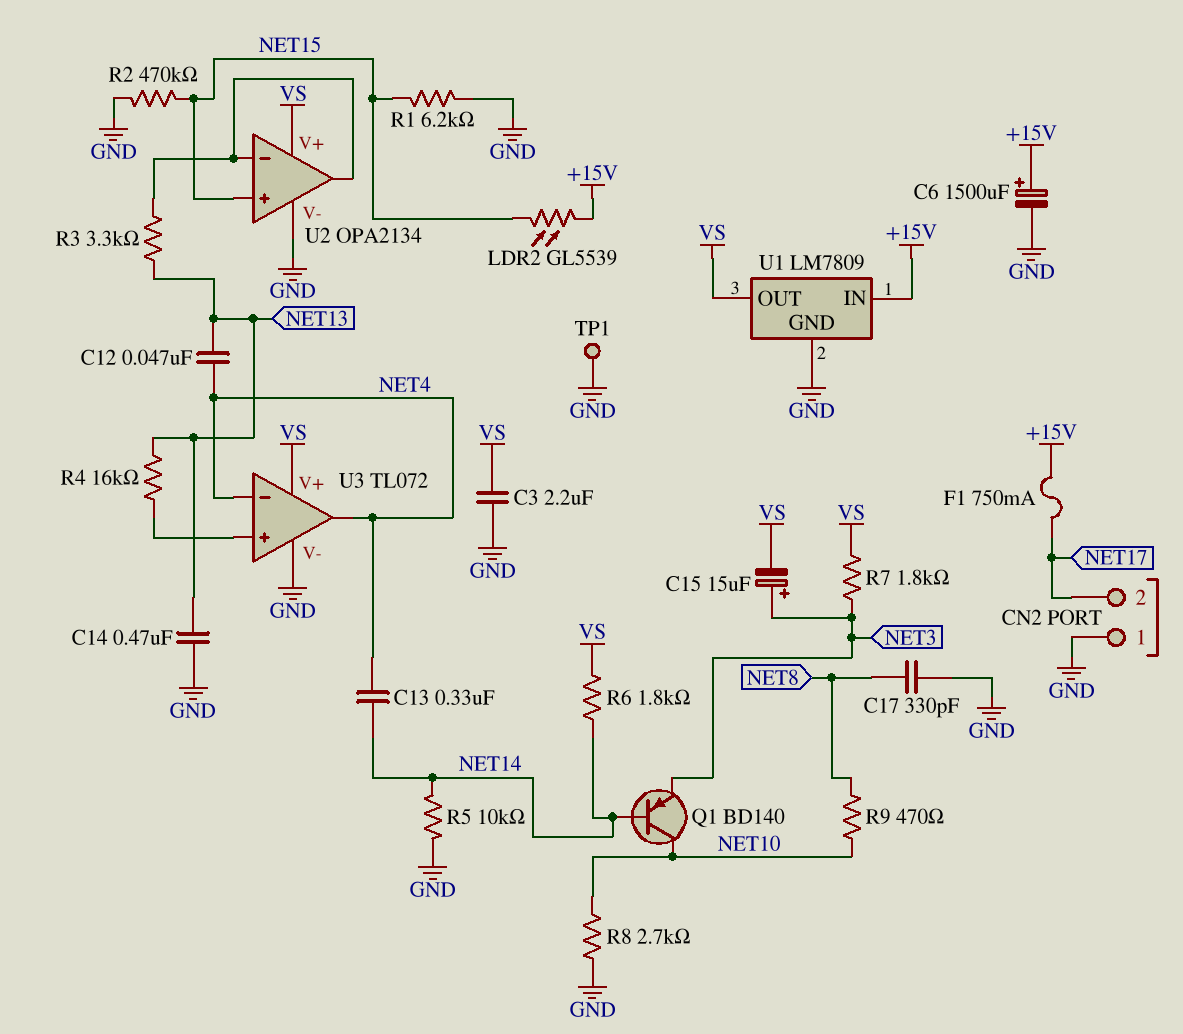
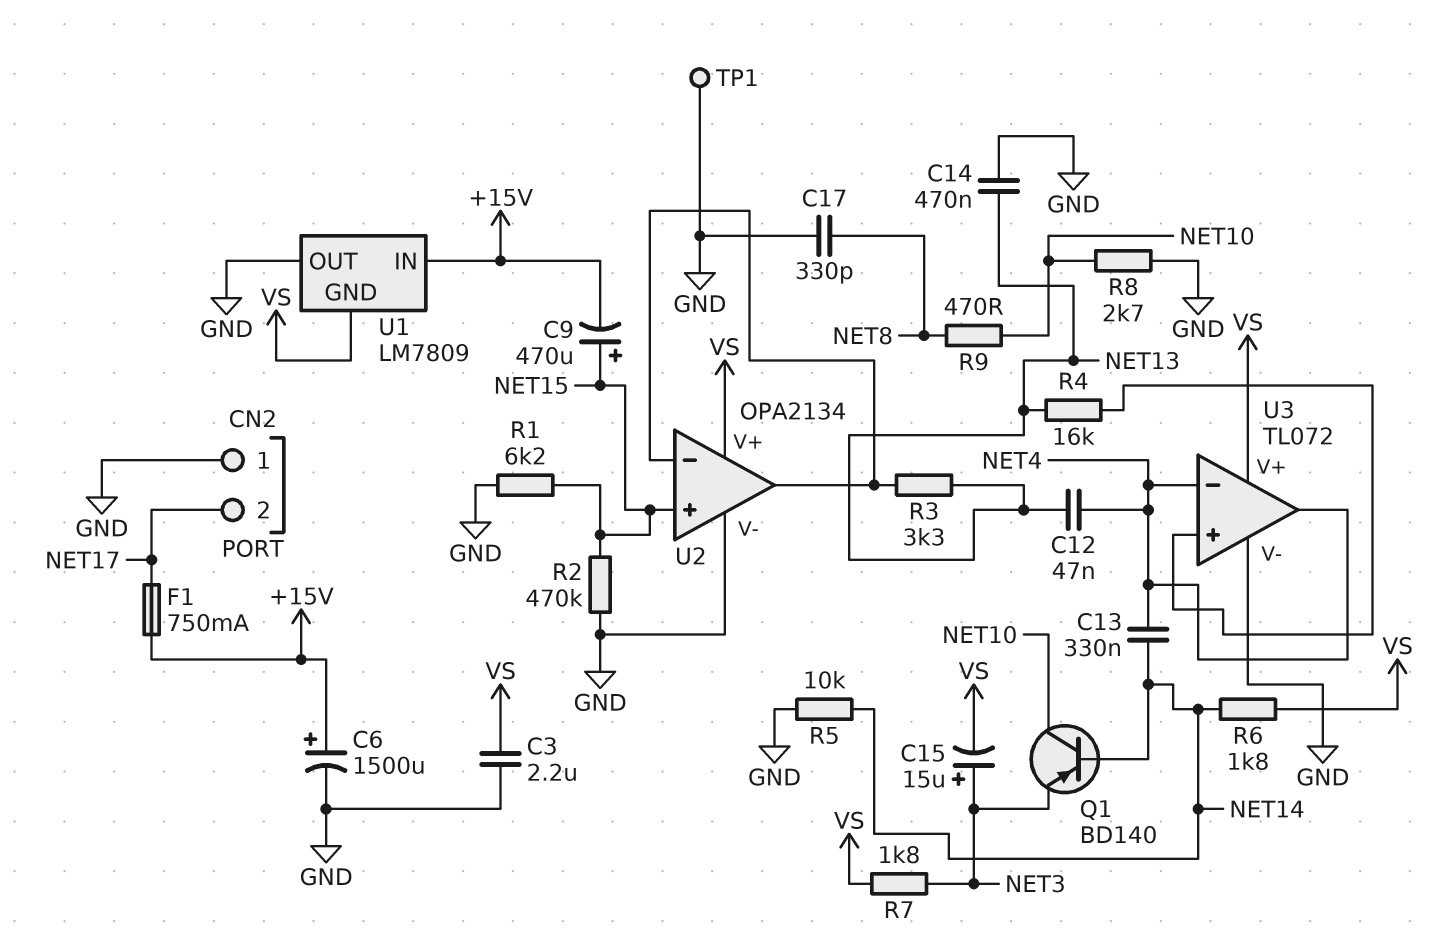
C9: none -> 470uF (plus NET15, minus +15V)
LDR2: GL5539 (+15V, NET15) -> none
U1 pin GND: GND -> VS
U1 pin OUT: VS -> GND

